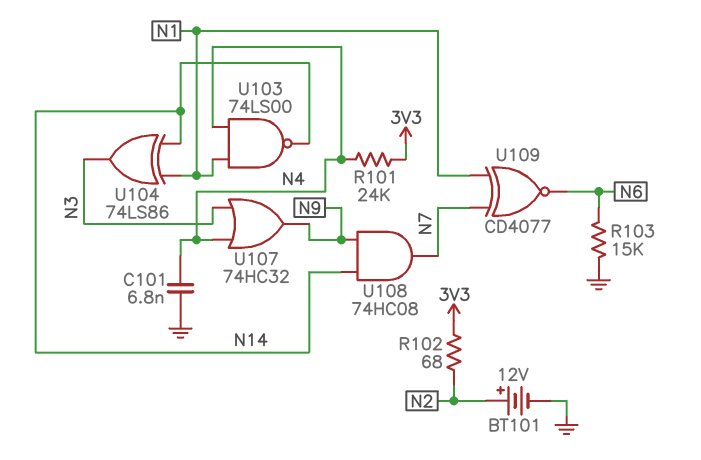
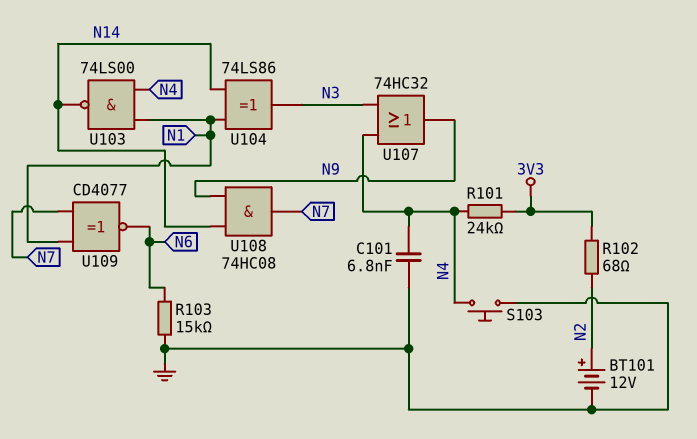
S103: none -> button (GND, N4)

